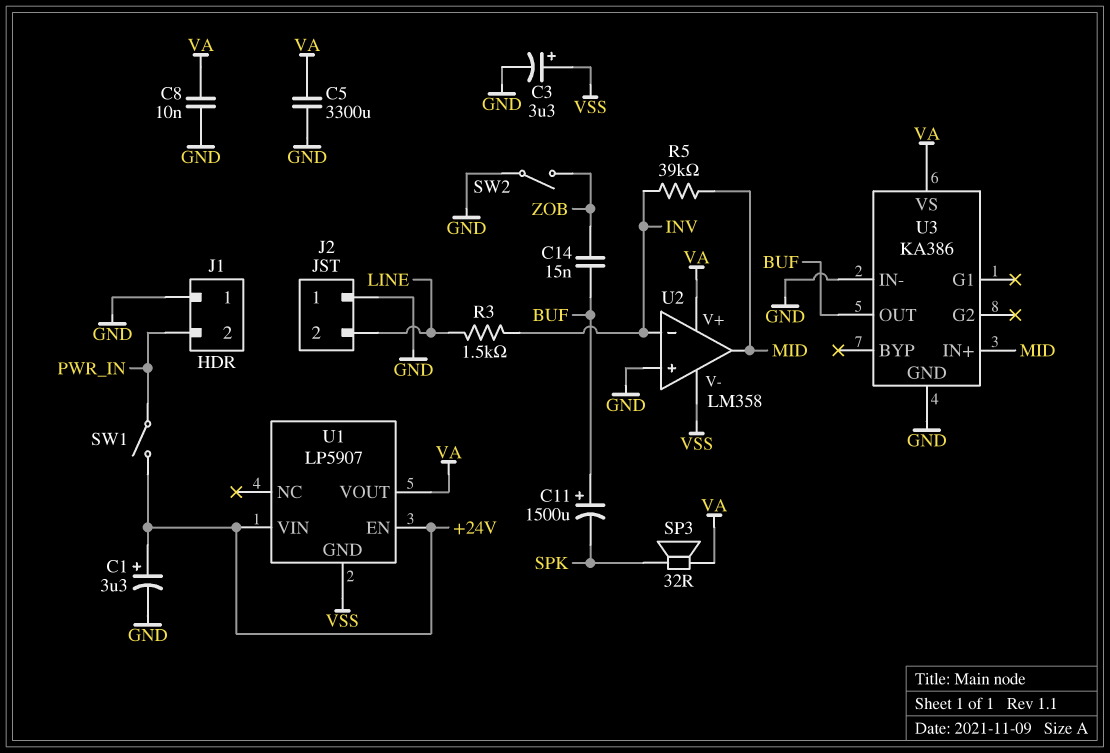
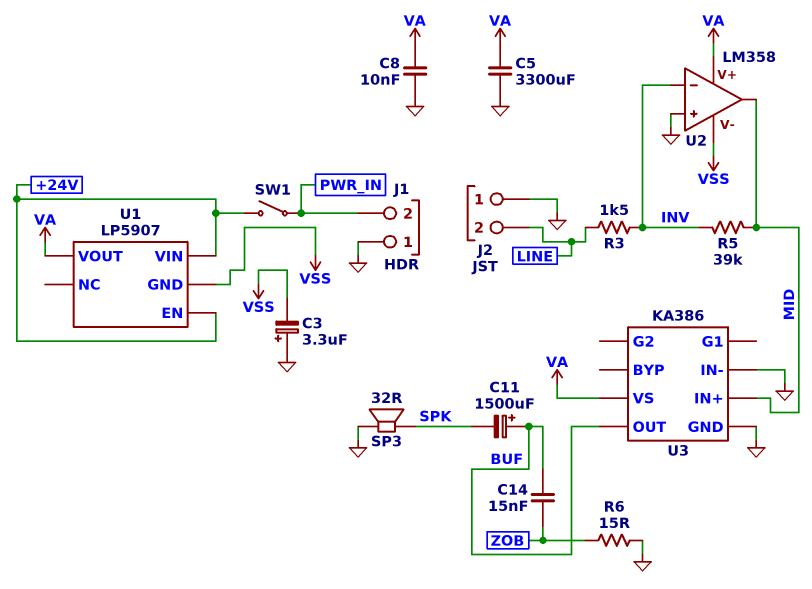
C1: 3.3uF (plus +24V, minus GND) -> none
C3: 3.3uF (plus VSS, minus GND) -> 3.3uF (plus GND, minus VSS)
R6: none -> 15 (GND, ZOB)
SP3: speaker 32R (SPK, VA) -> speaker 32R (GND, SPK)
SW2: switch (GND, ZOB) -> none

